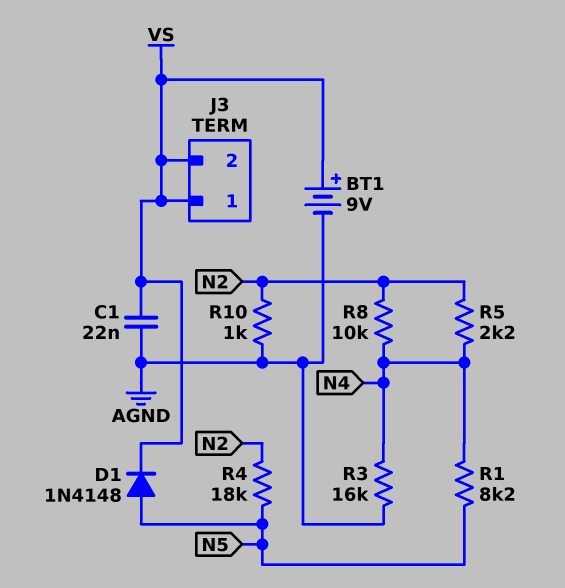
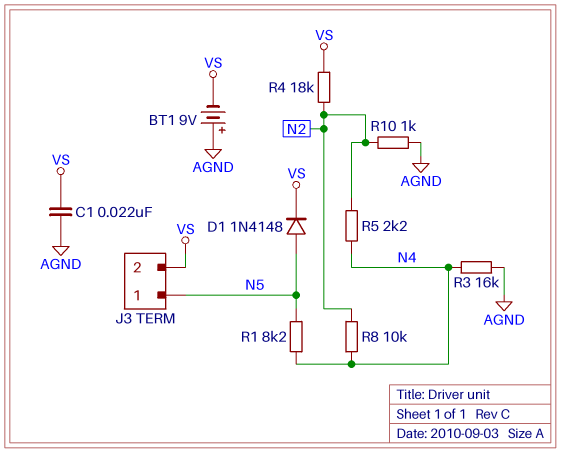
BT1: 9V (plus VS, minus AGND) -> 9V (plus AGND, minus VS)
J3 pin 1: VS -> N5
R4: 18k (N2, N5) -> 18k (N2, VS)

